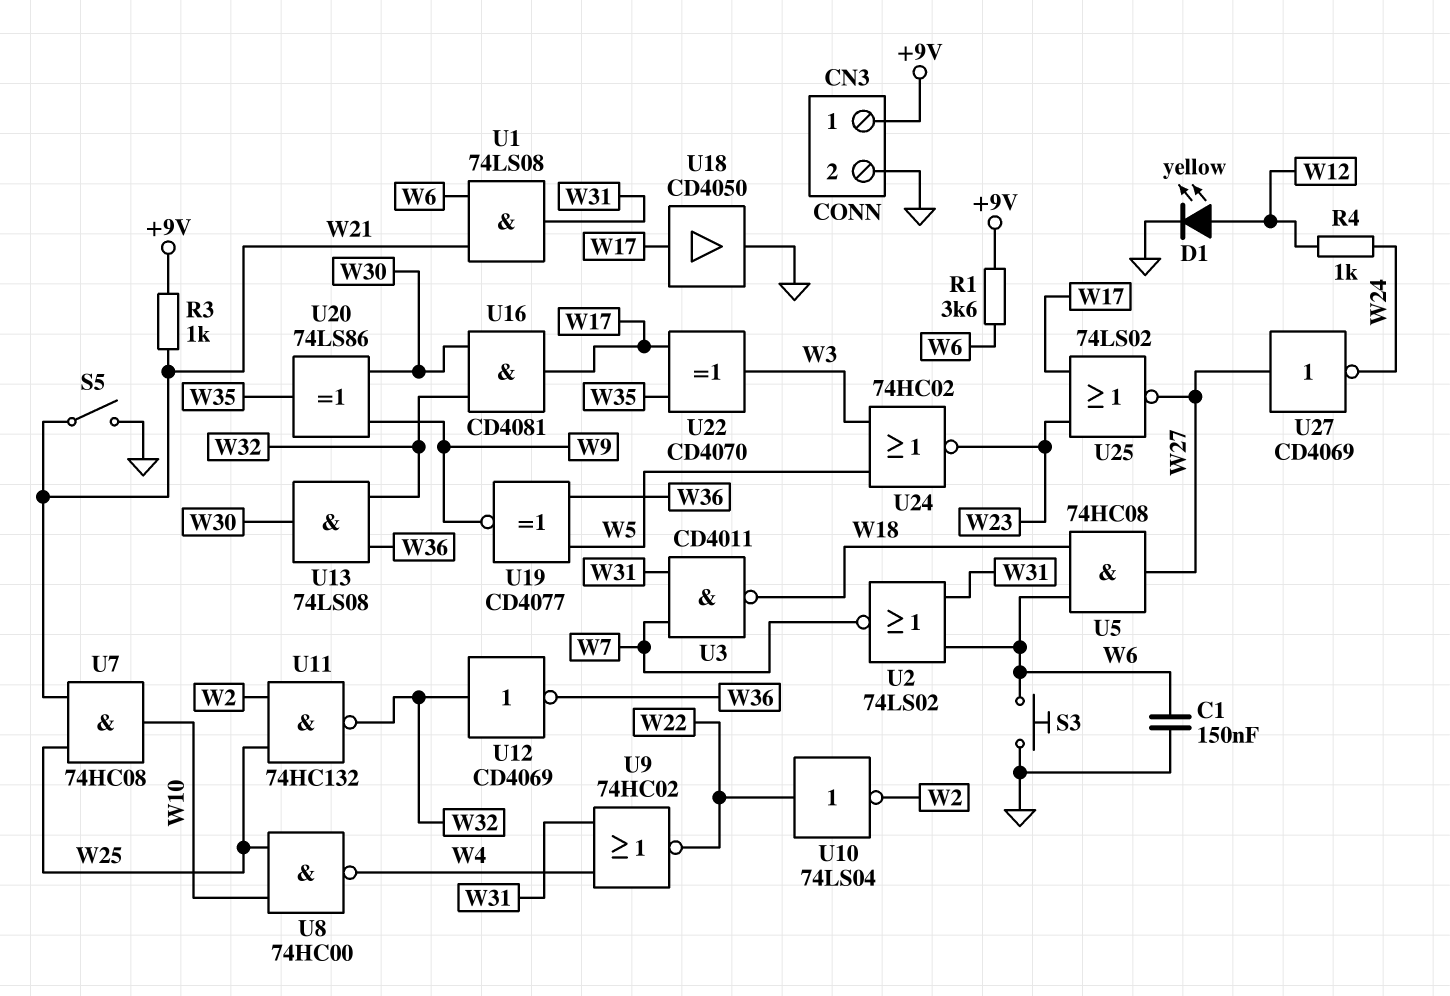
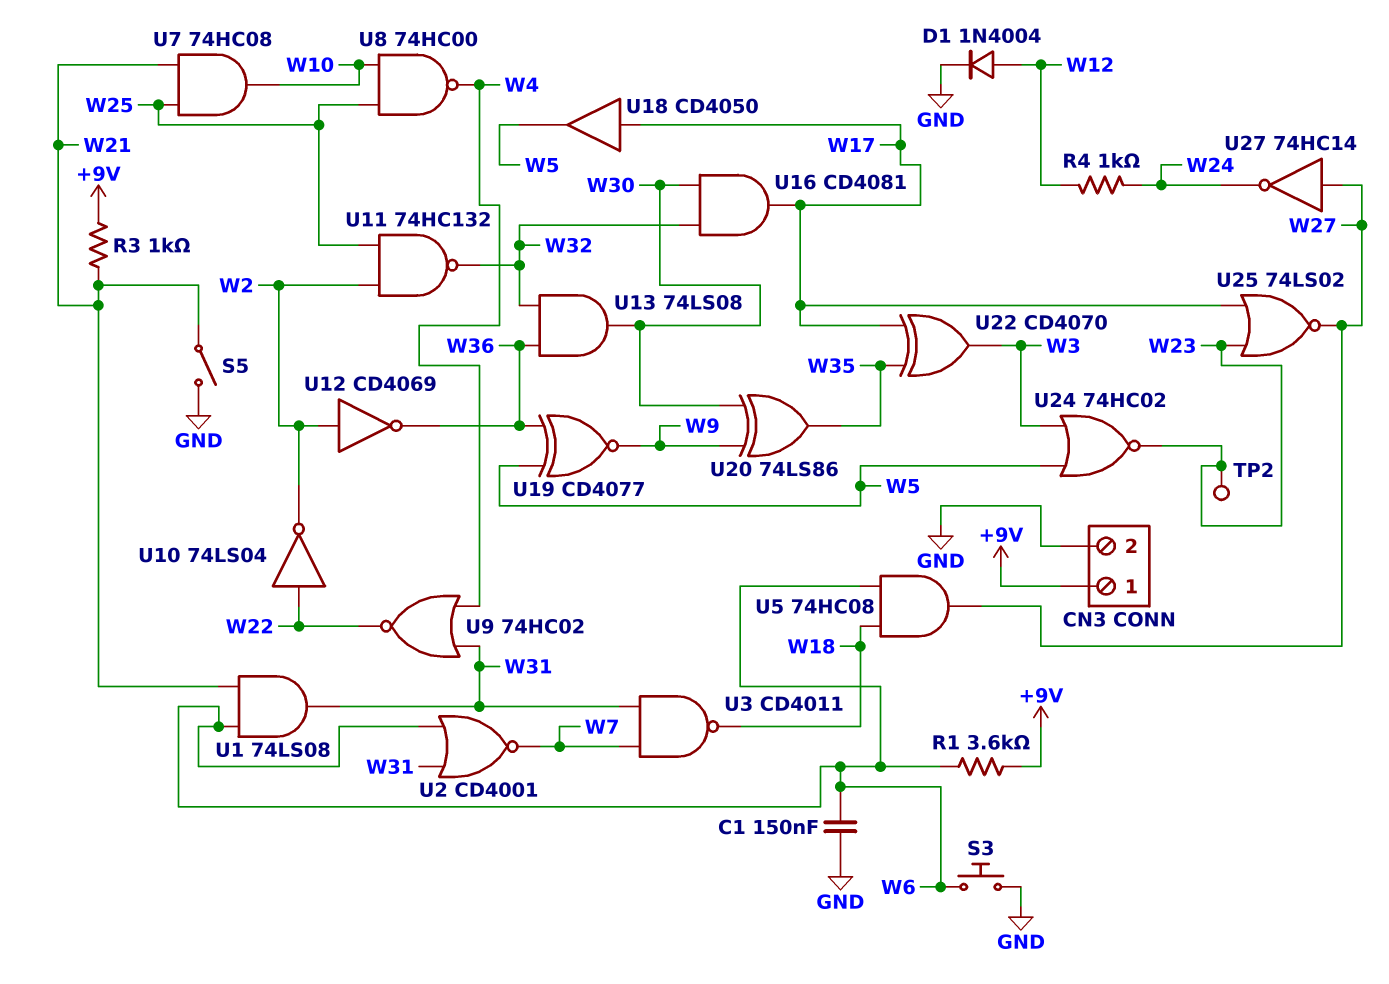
D1: LED yellow (A W12, K GND) -> diode 1N4004 (A W12, K GND)
TP2: none -> test point (W23)
U2: NOR 74LS02 (in W6, in W31, out W7) -> NOR CD4001 (in W6, in W31, out W7)
U12: NOT CD4069 (in W32, out W36) -> NOT CD4069 (in W2, out W36)
U18: buffer CD4050 (in W17, out GND) -> buffer CD4050 (in W17, out W5)
U27: NOT CD4069 (in W27, out W24) -> NOT 74HC14 (in W27, out W24)

